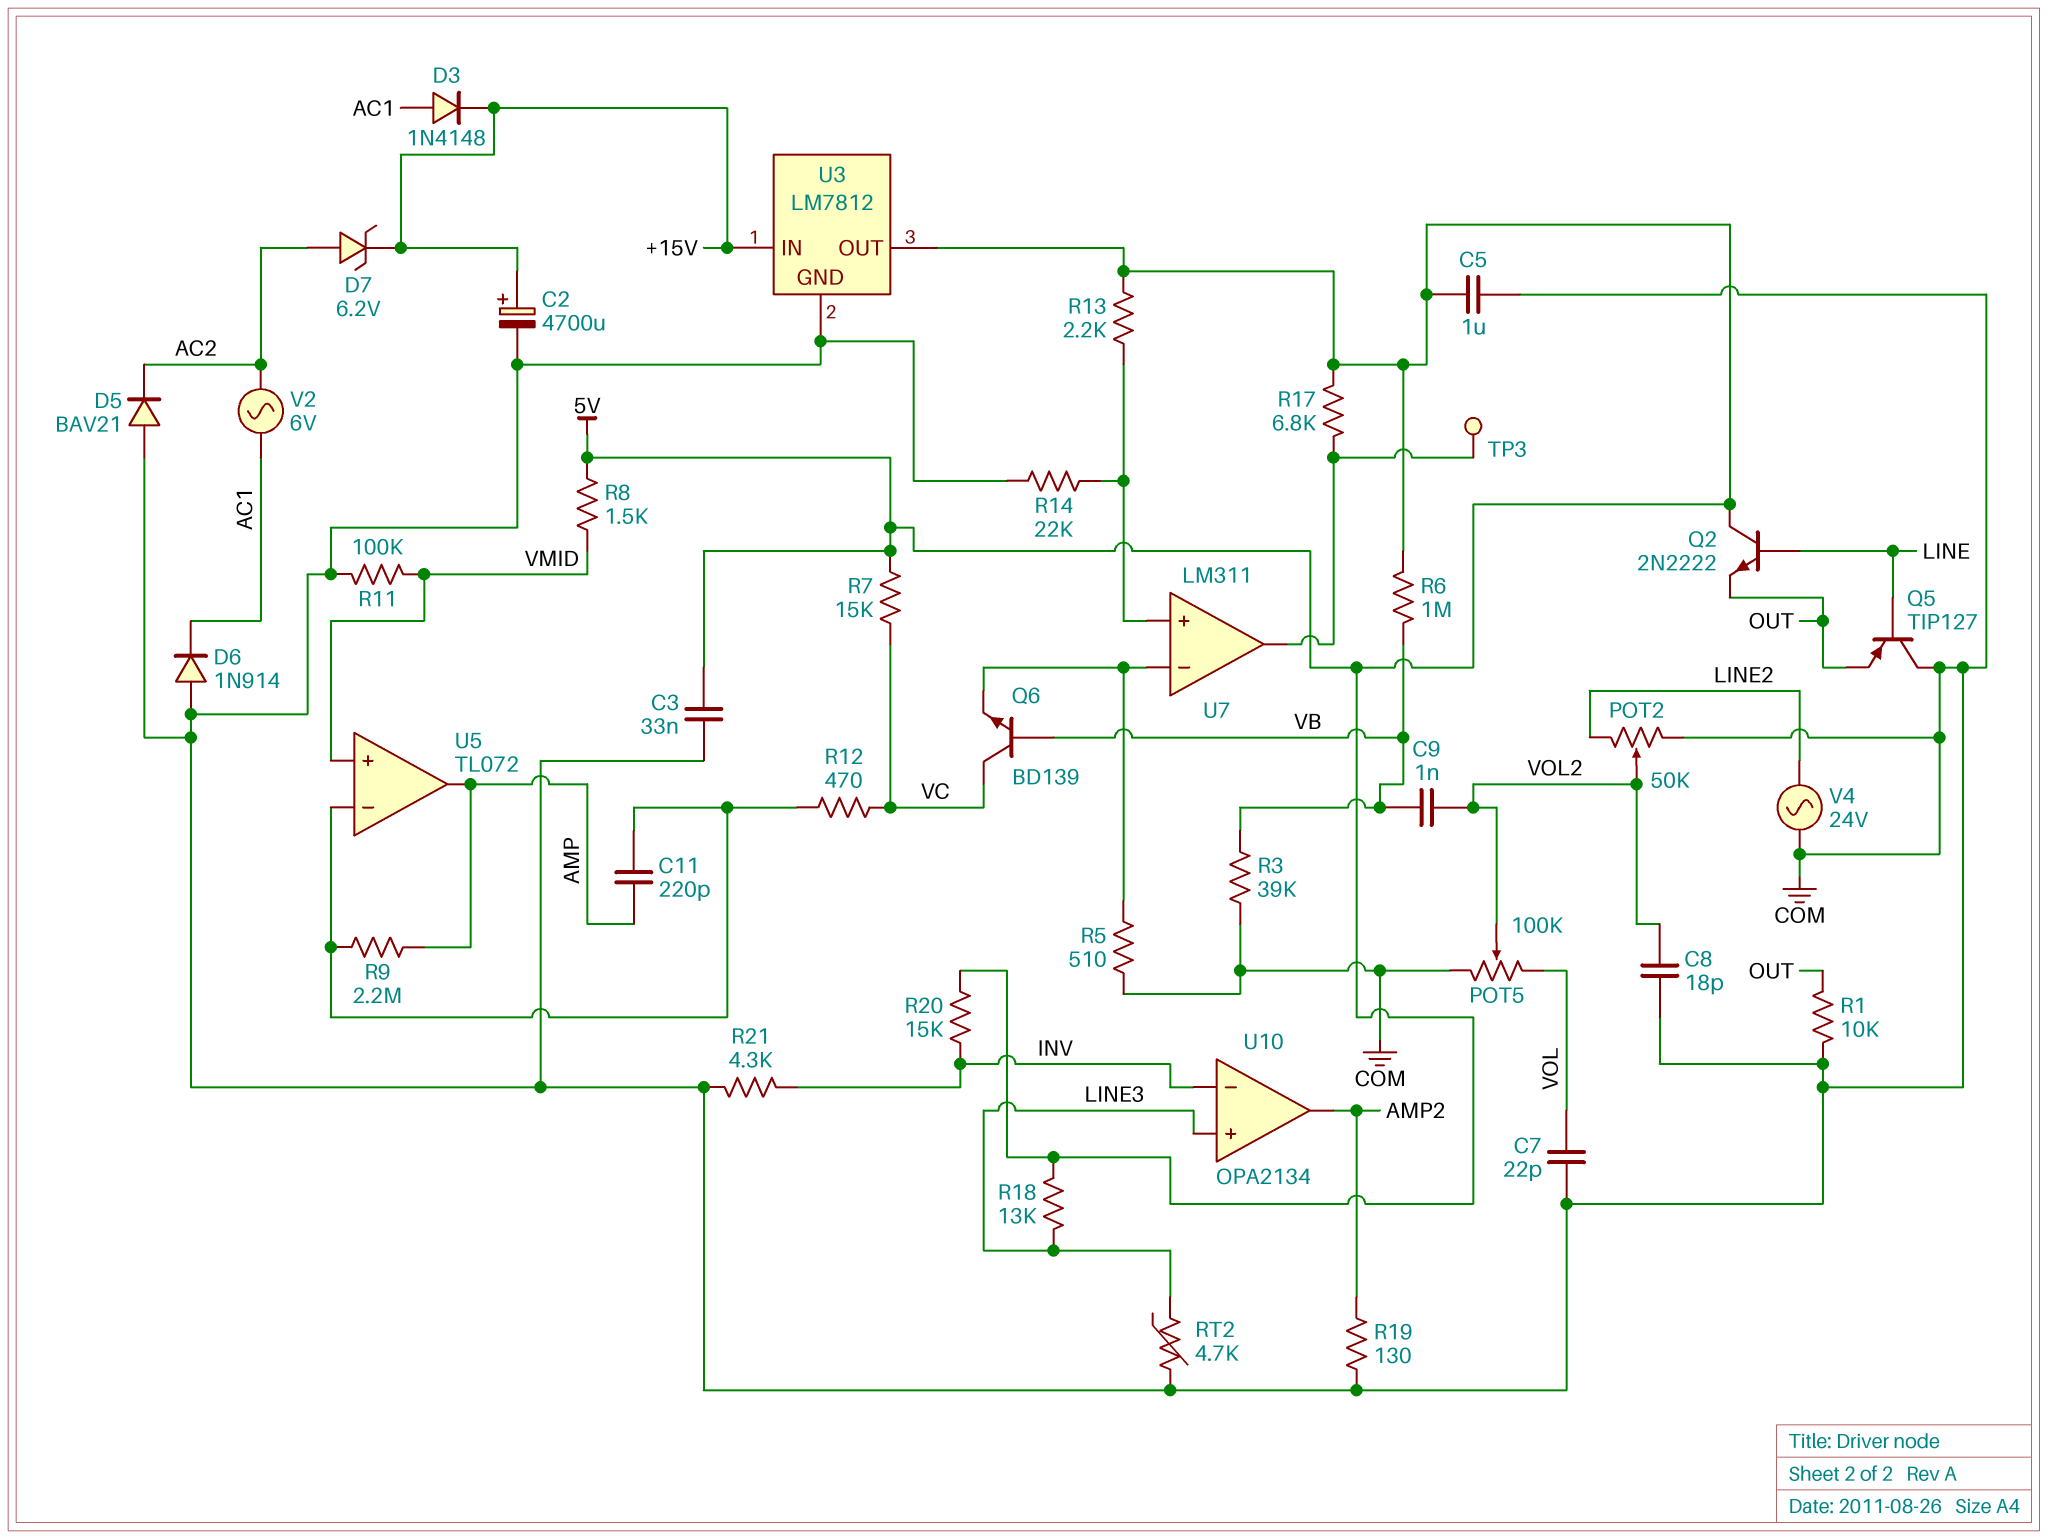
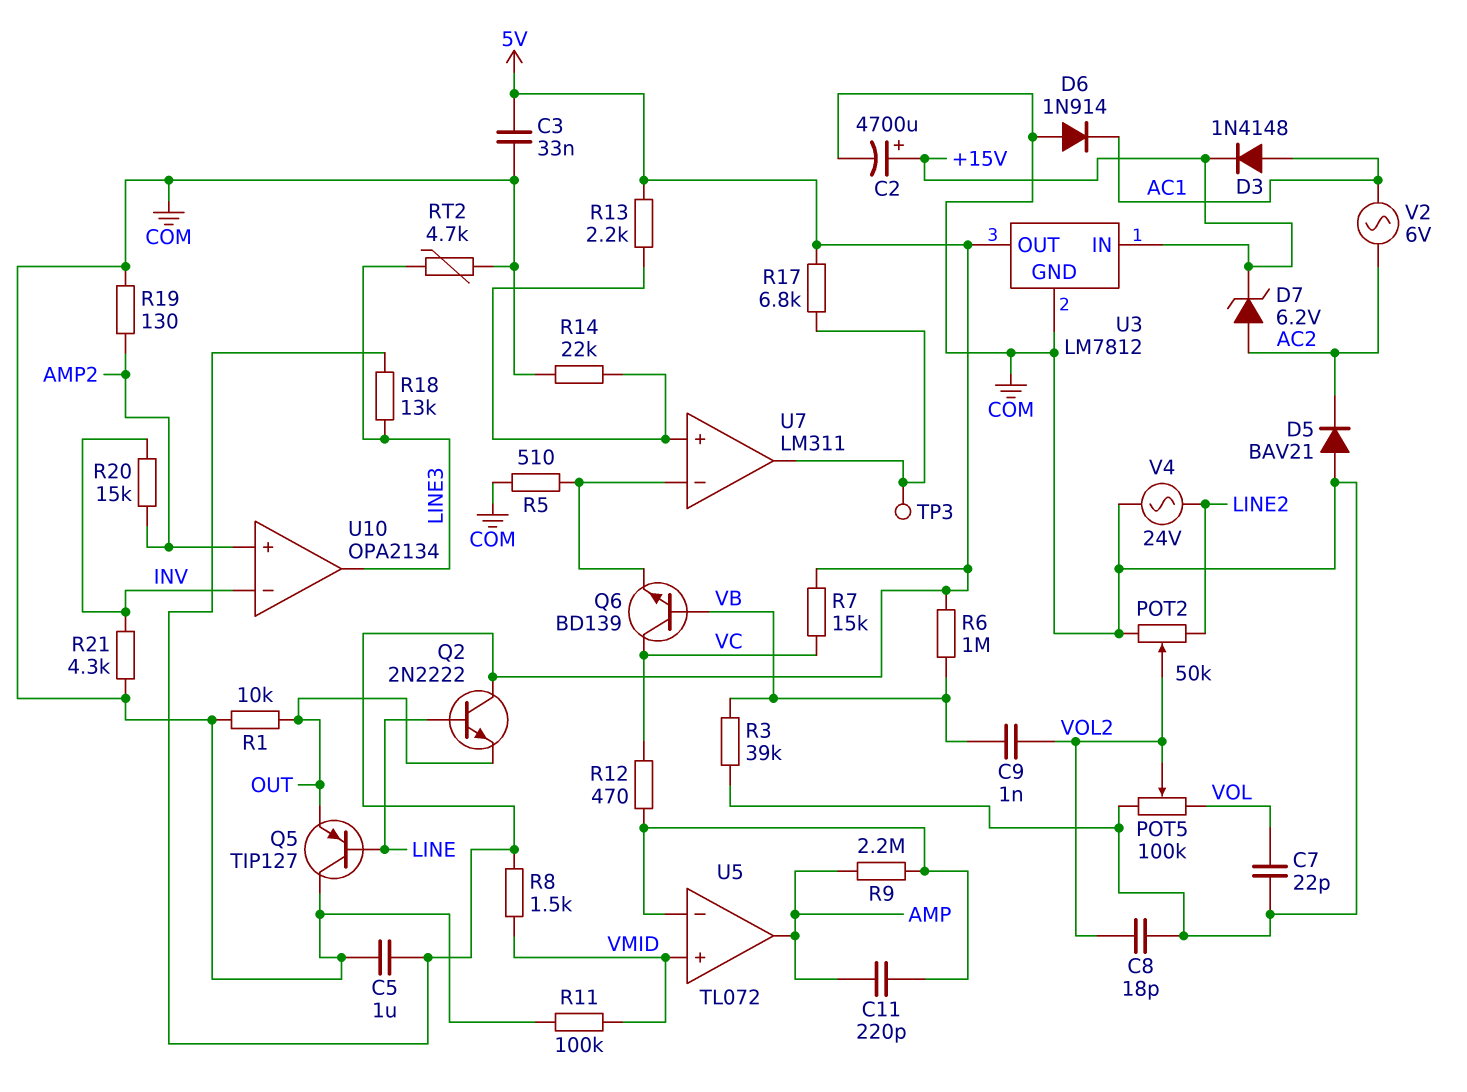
R20: 15k (5V, INV) -> 15k (AMP2, INV)
U10 pin in+: LINE3 -> AMP2
U10 pin out: AMP2 -> LINE3

